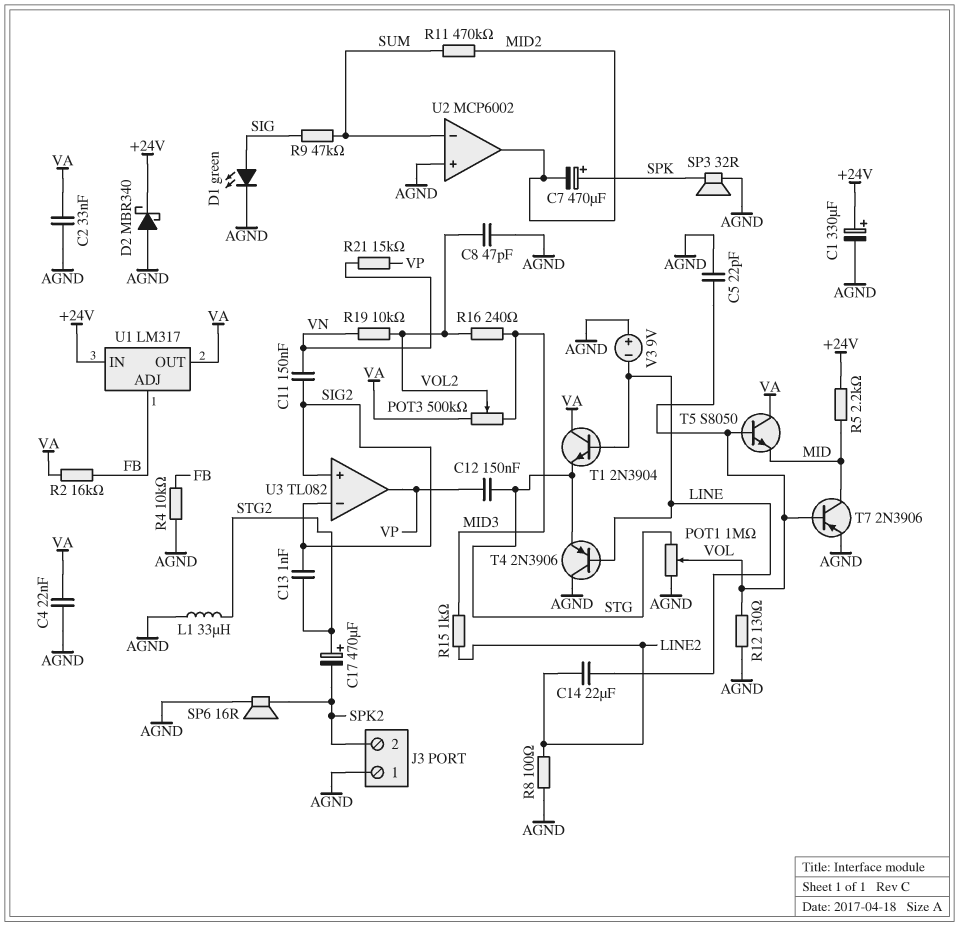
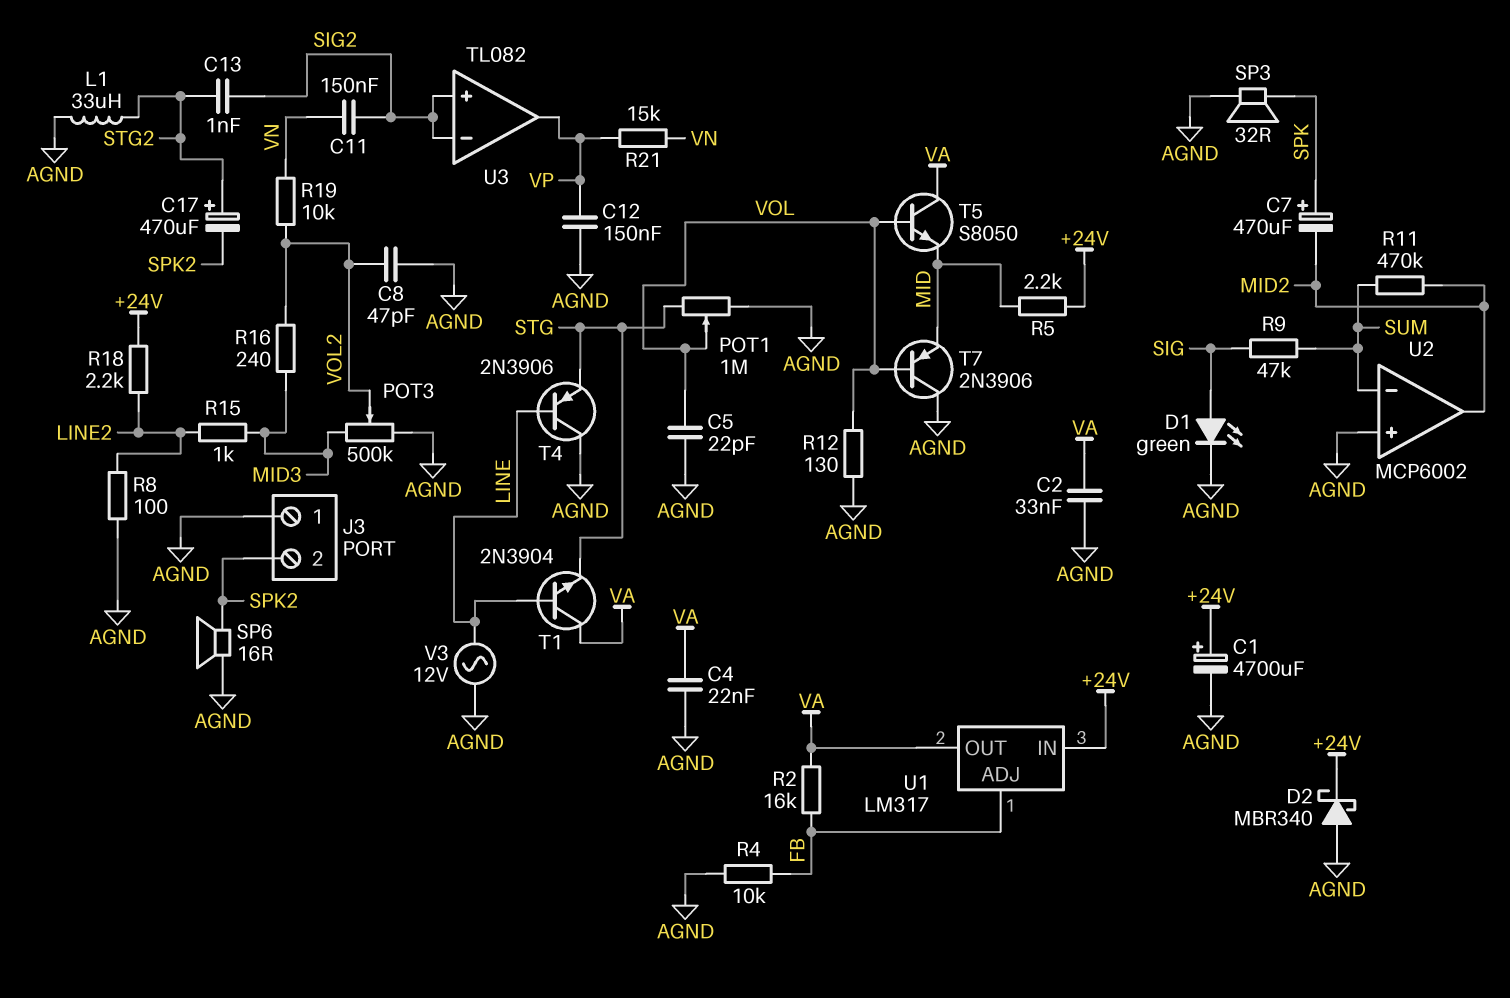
C1: 330uF (plus +24V, minus AGND) -> 4700uF (plus +24V, minus AGND)
C12: 150nF (STG, VP) -> 150nF (AGND, VP)
C14: 22uF (LINE, LINE2) -> none
POT3: 500k (MID3, VA, wiper VOL2) -> 500k (AGND, MID3, wiper VOL2)
R18: none -> 2.2k (+24V, LINE2)
T7: PNP 2N3906 (B VOL, C MID, E AGND) -> PNP 2N3906 (B VOL, C AGND, E MID)
V3: 9V (plus AGND, minus LINE) -> AC 12V (AGND, LINE)

